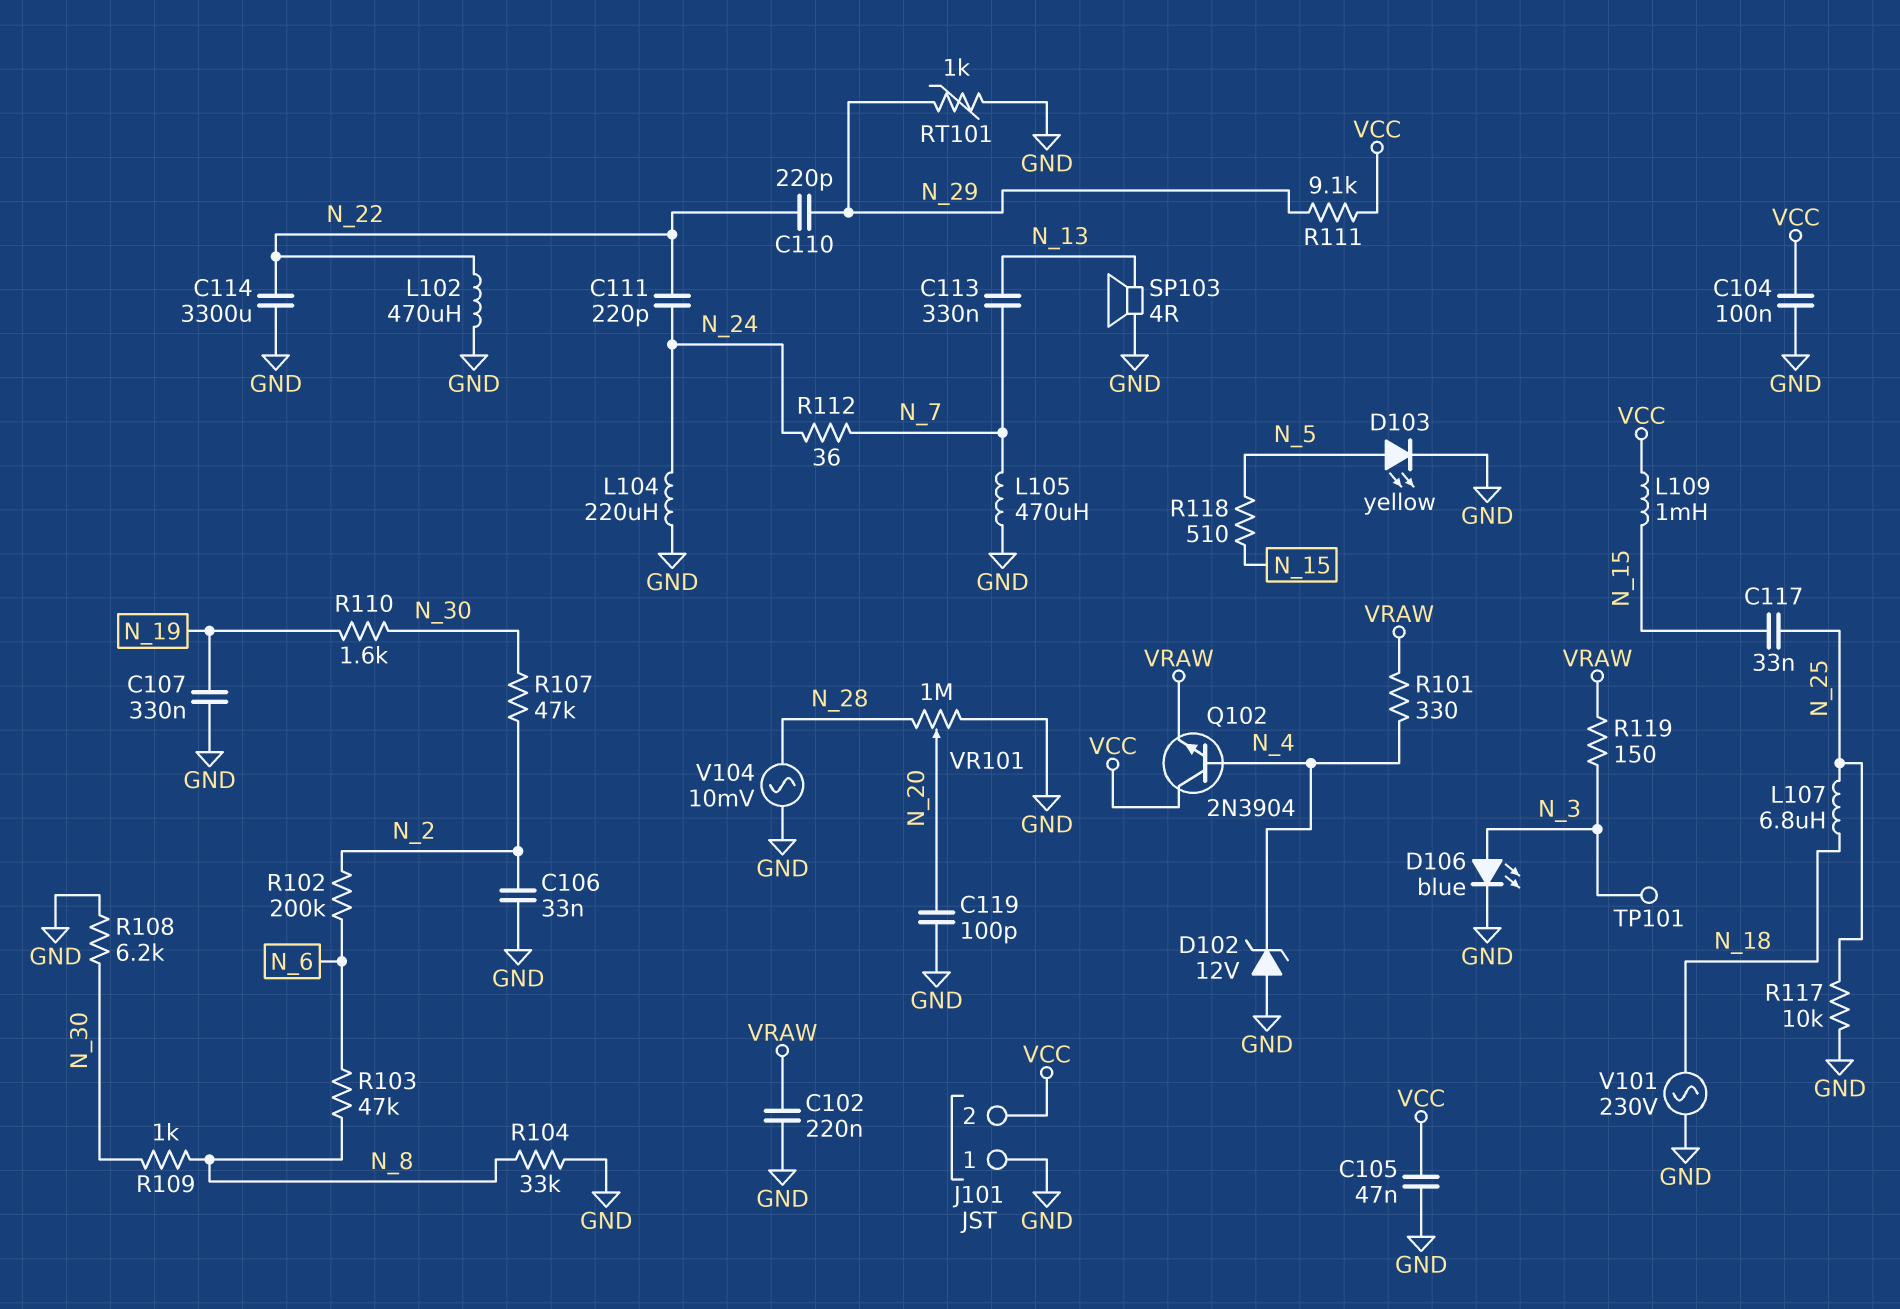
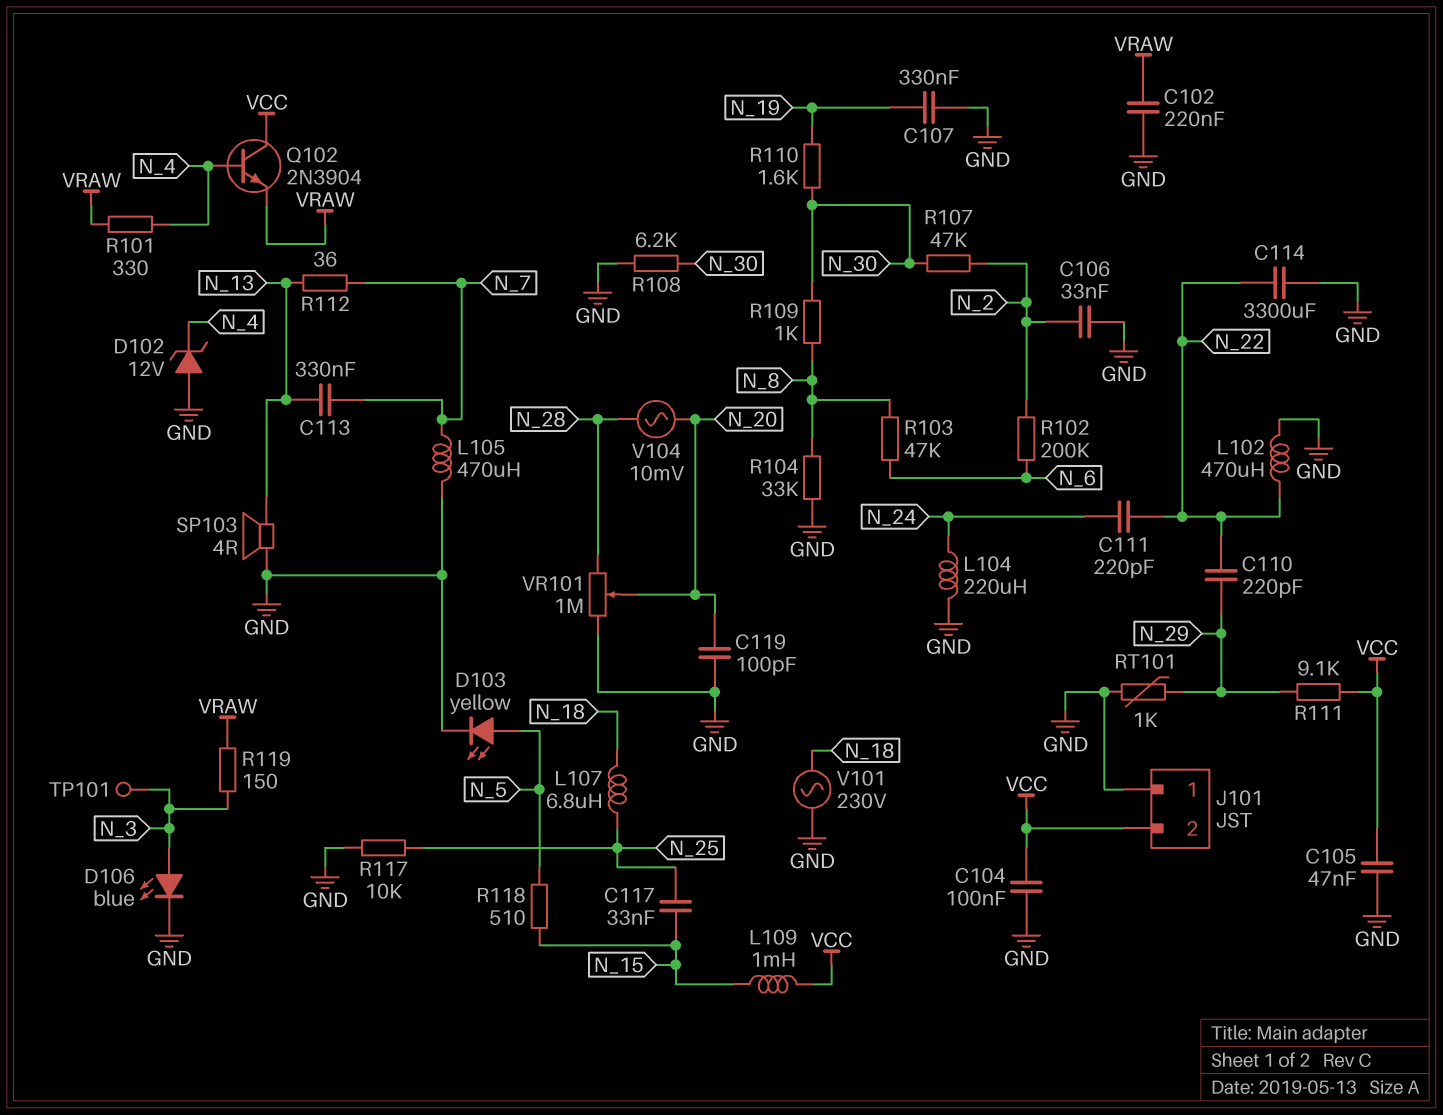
R112: 36 (N_7, N_24) -> 36 (N_7, N_13)
V104: AC 10mV (GND, N_28) -> AC 10mV (N_20, N_28)

